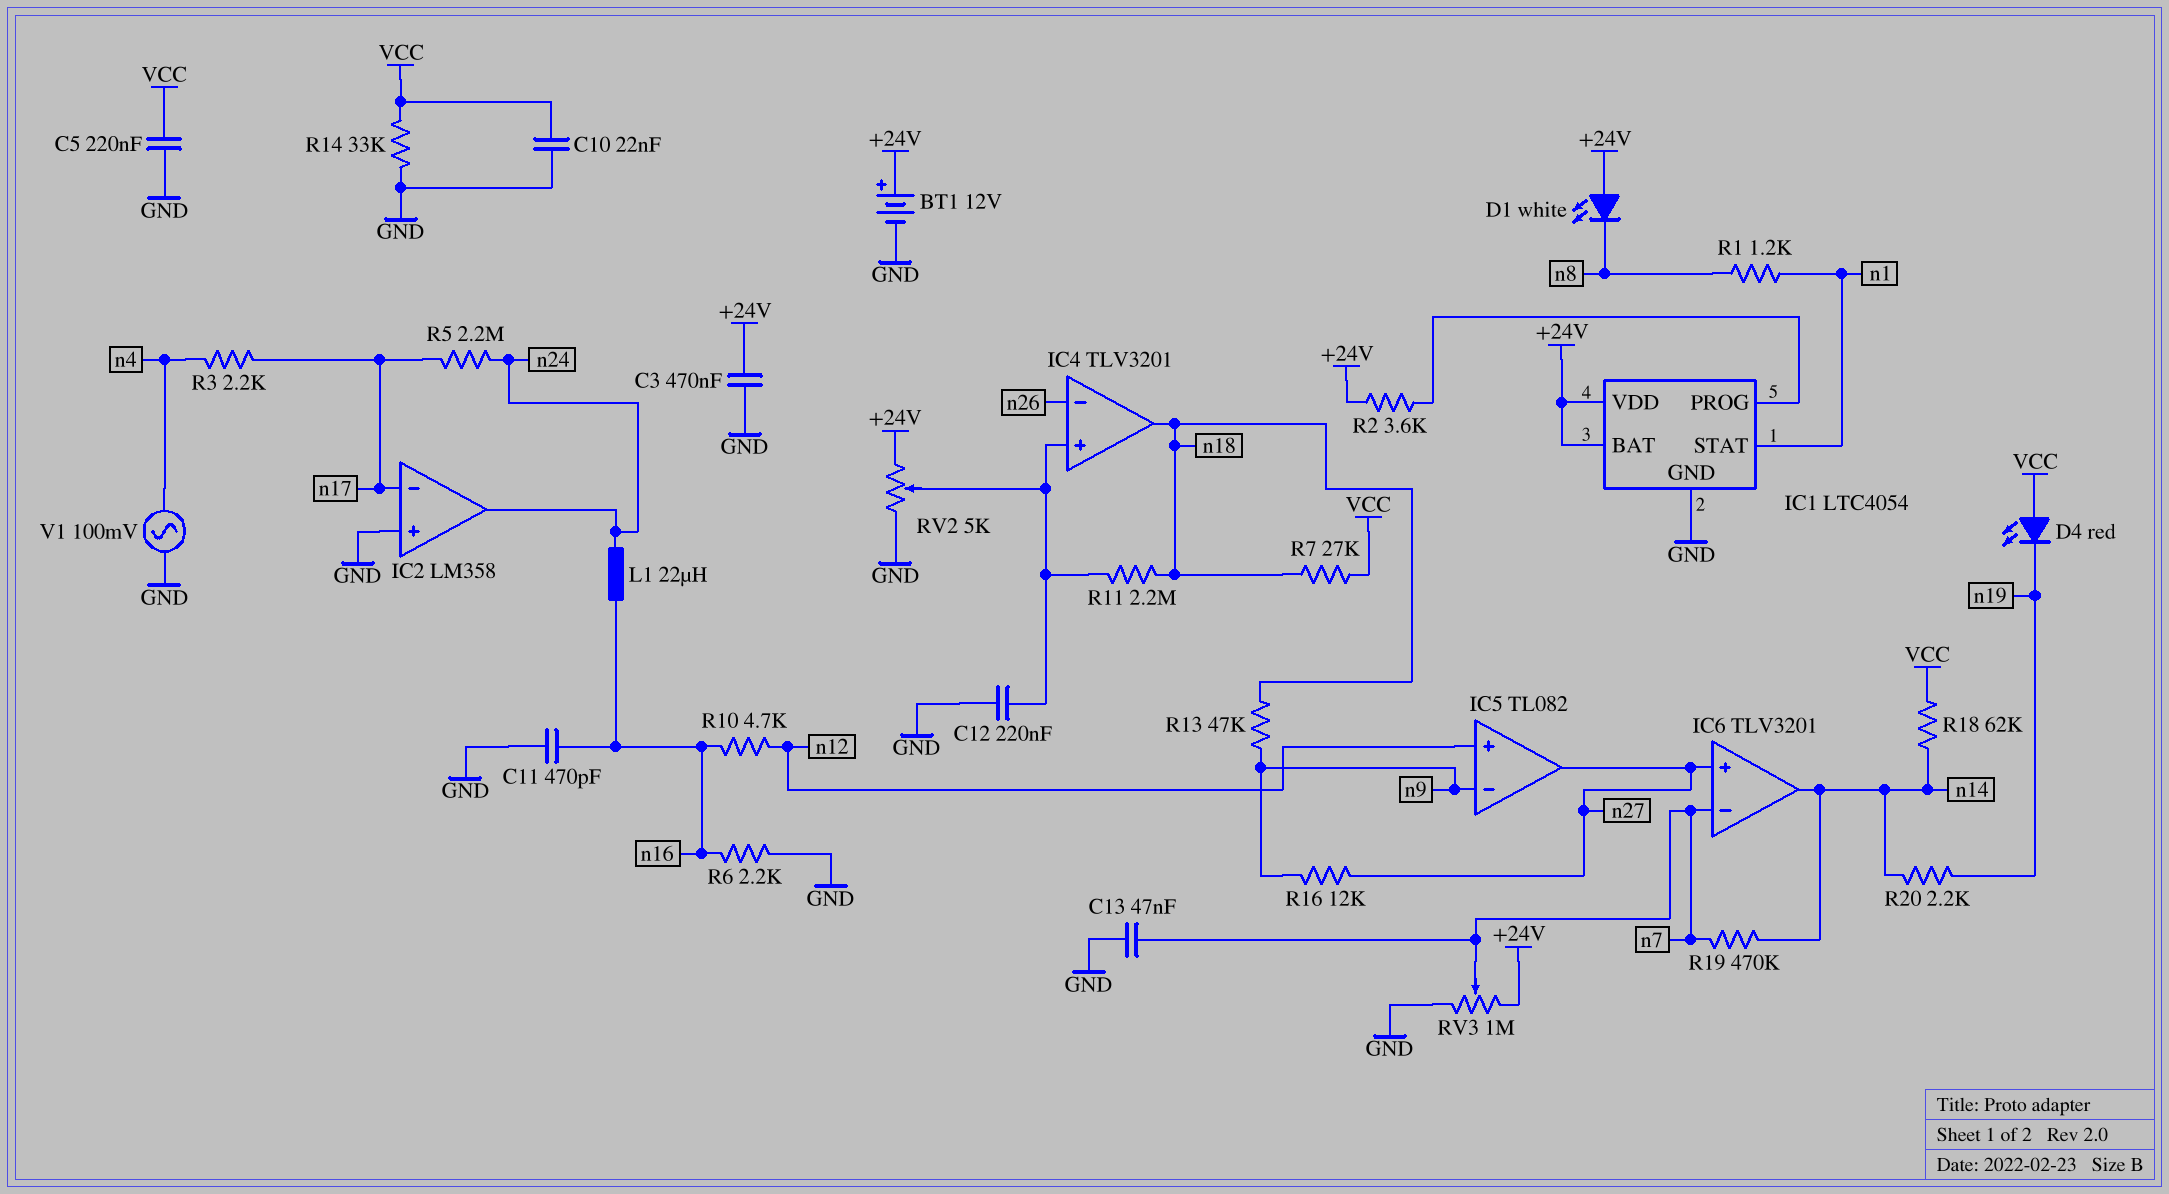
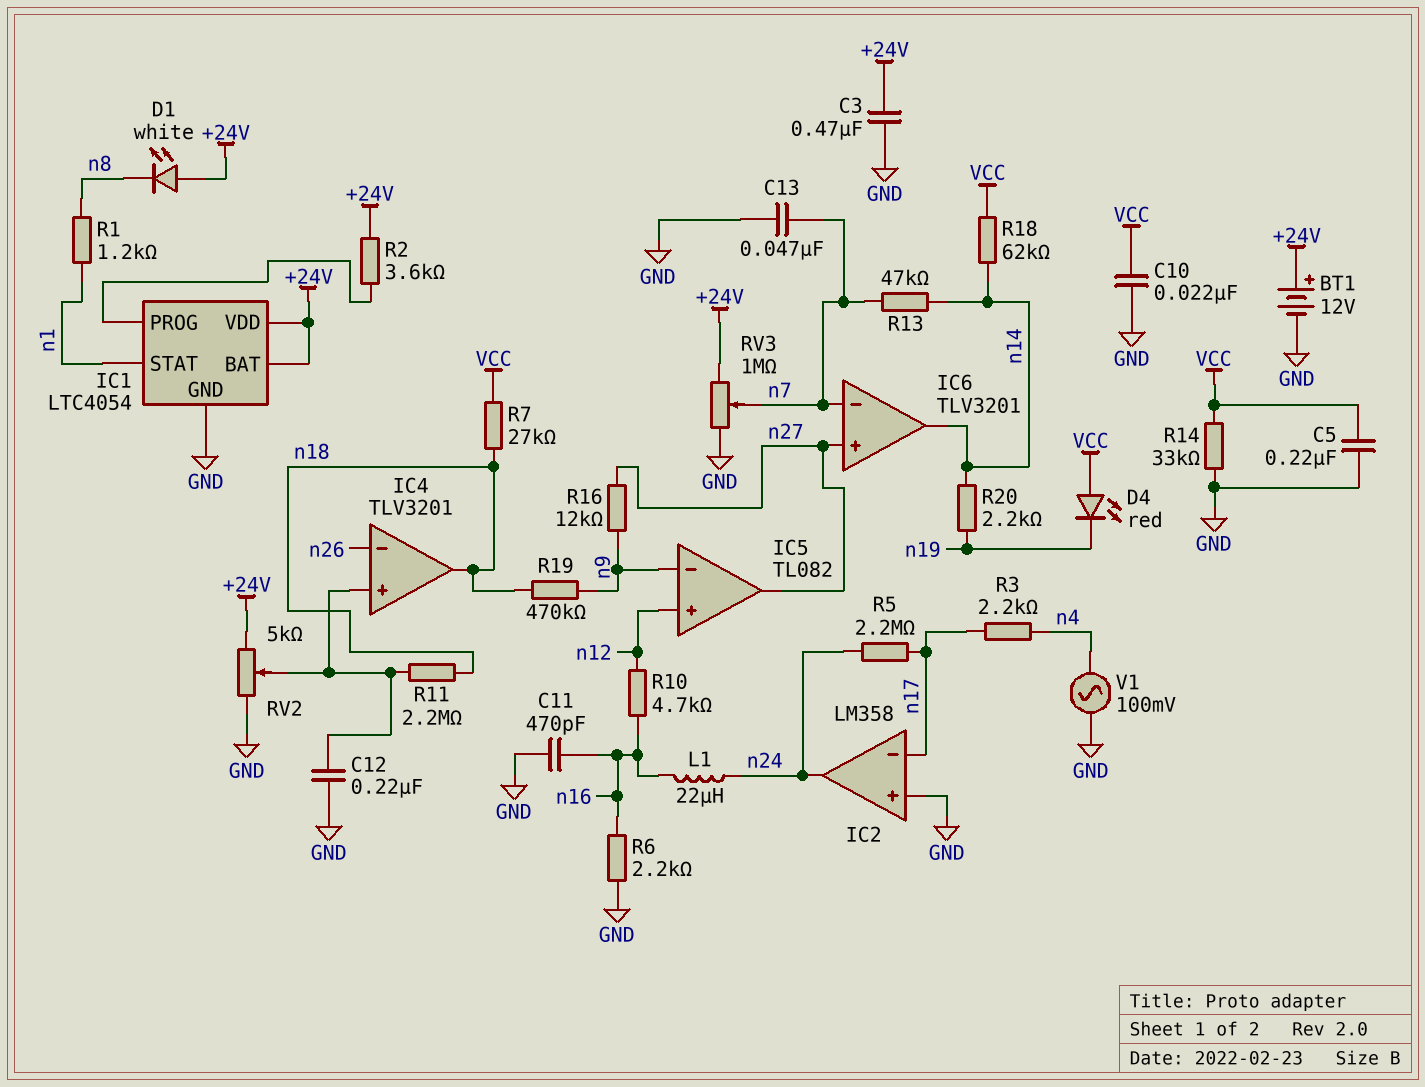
R13: 47k (n9, n18) -> 47k (n7, n14)
R19: 470k (n7, n14) -> 470k (n9, n18)

